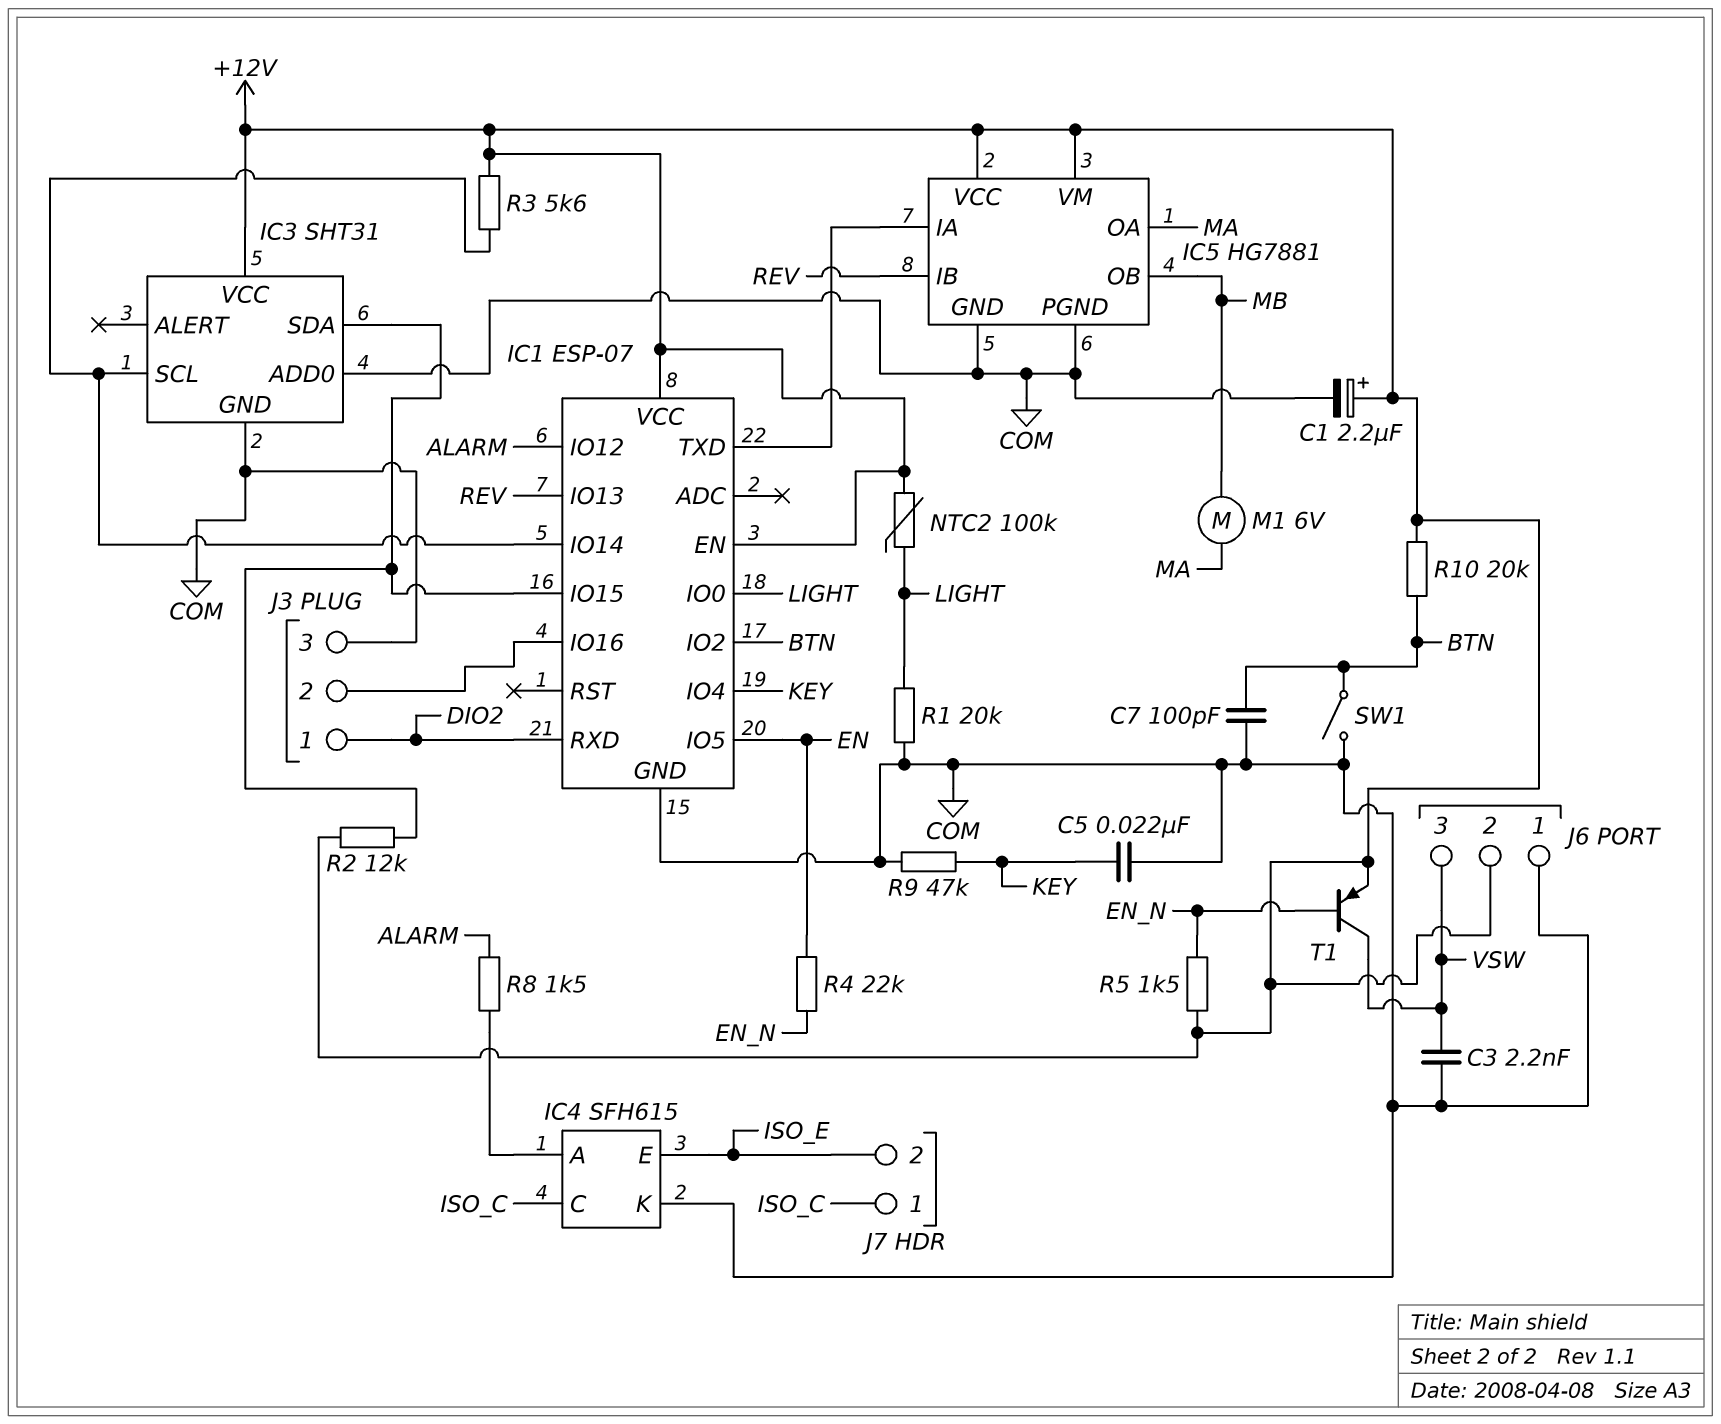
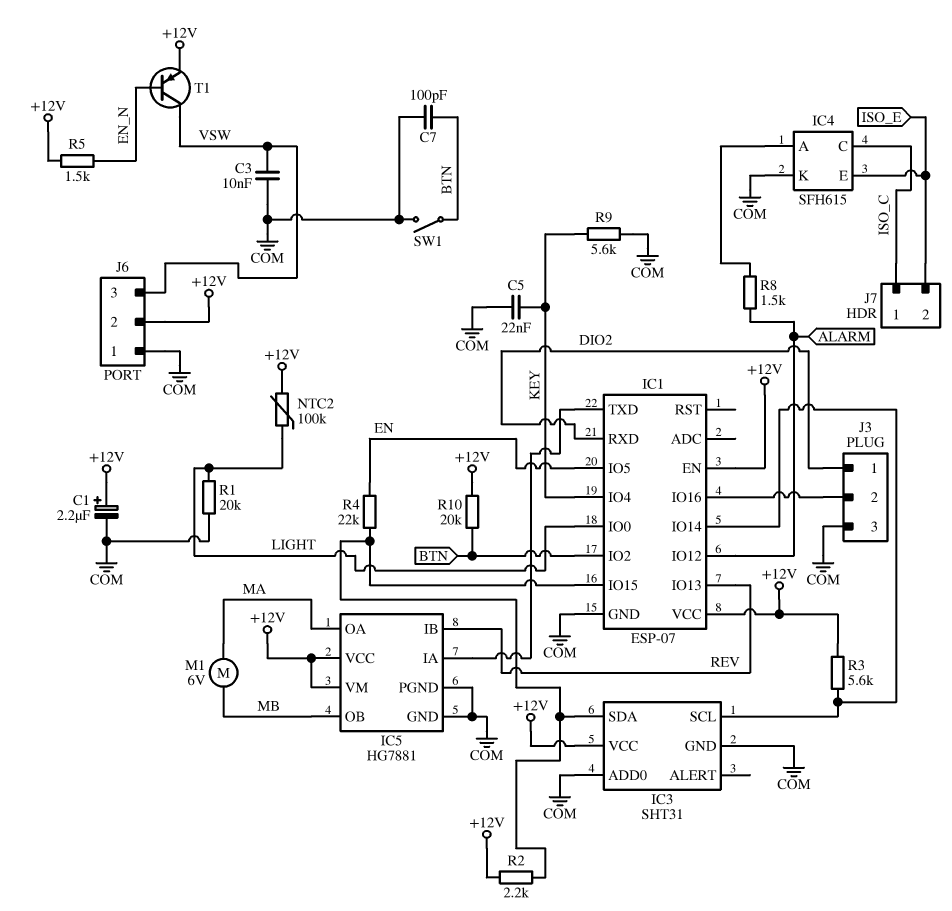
C3: 2.2nF (COM, VSW) -> 10nF (COM, VSW)
R2: 12k (+12V, IC1/IO15) -> 2.2k (+12V, IC1/IO15)
R4: 22k (EN, EN_N) -> 22k (EN, IC1/IO15)
R9: 47k (COM, KEY) -> 5.6k (COM, KEY)

